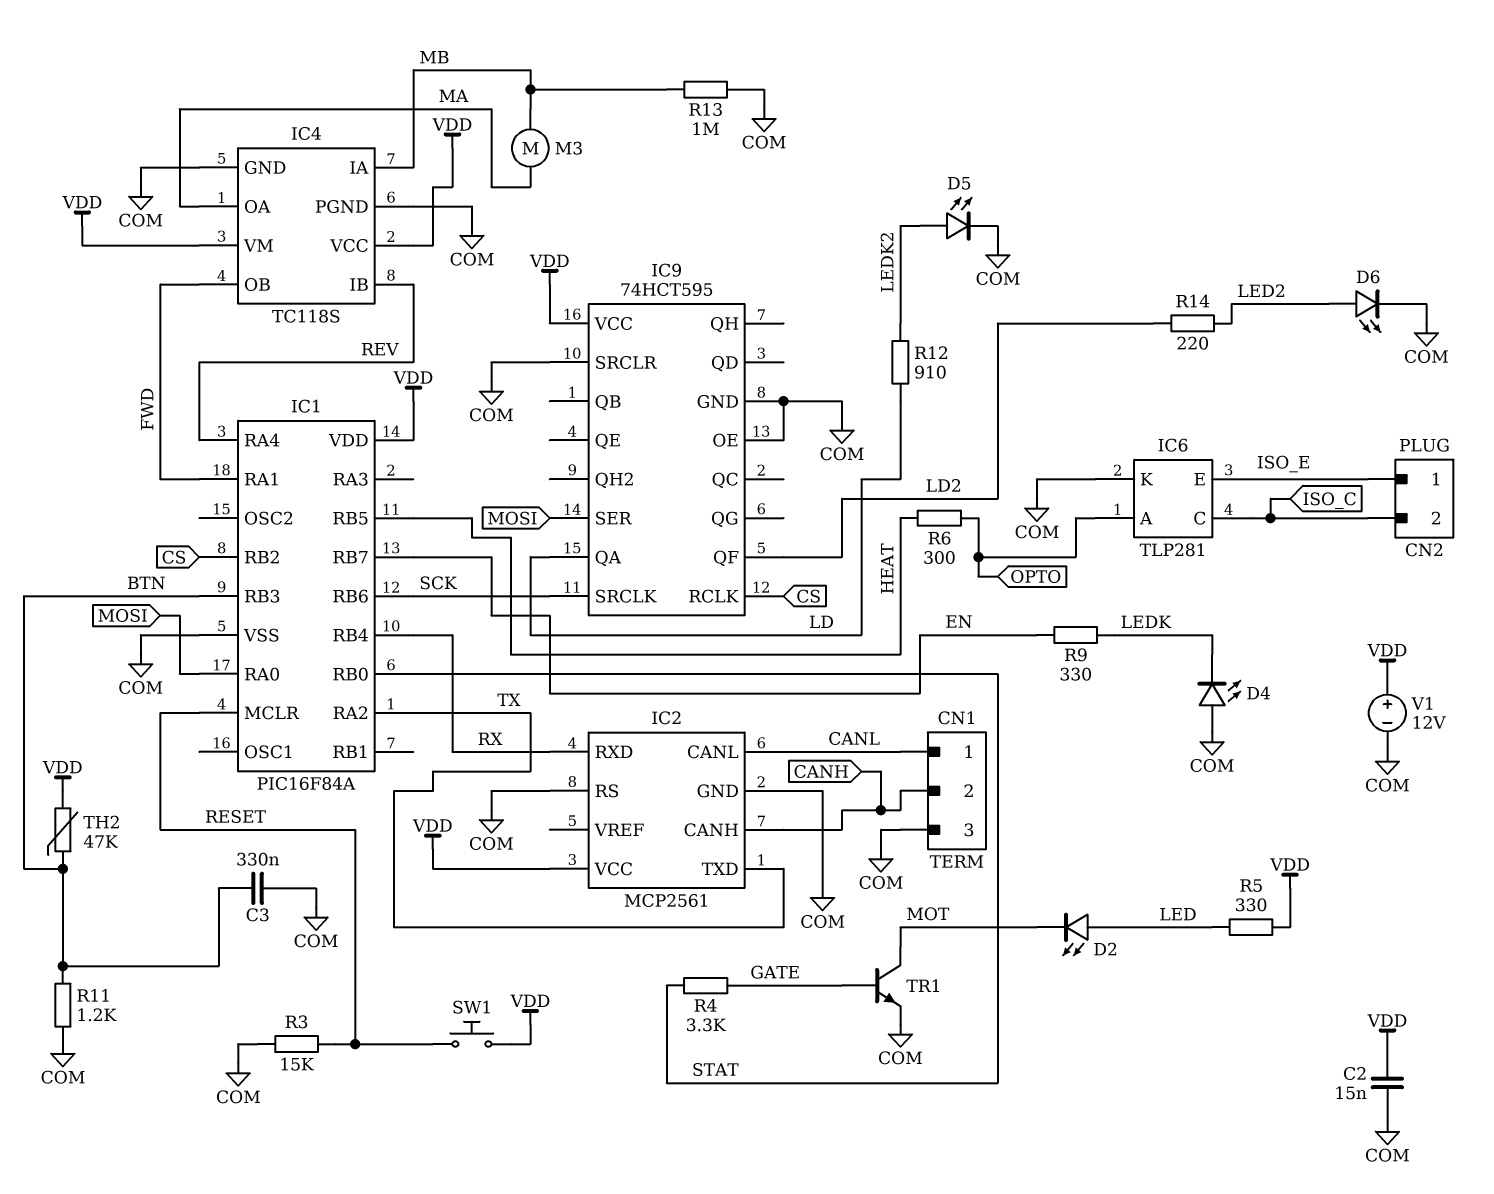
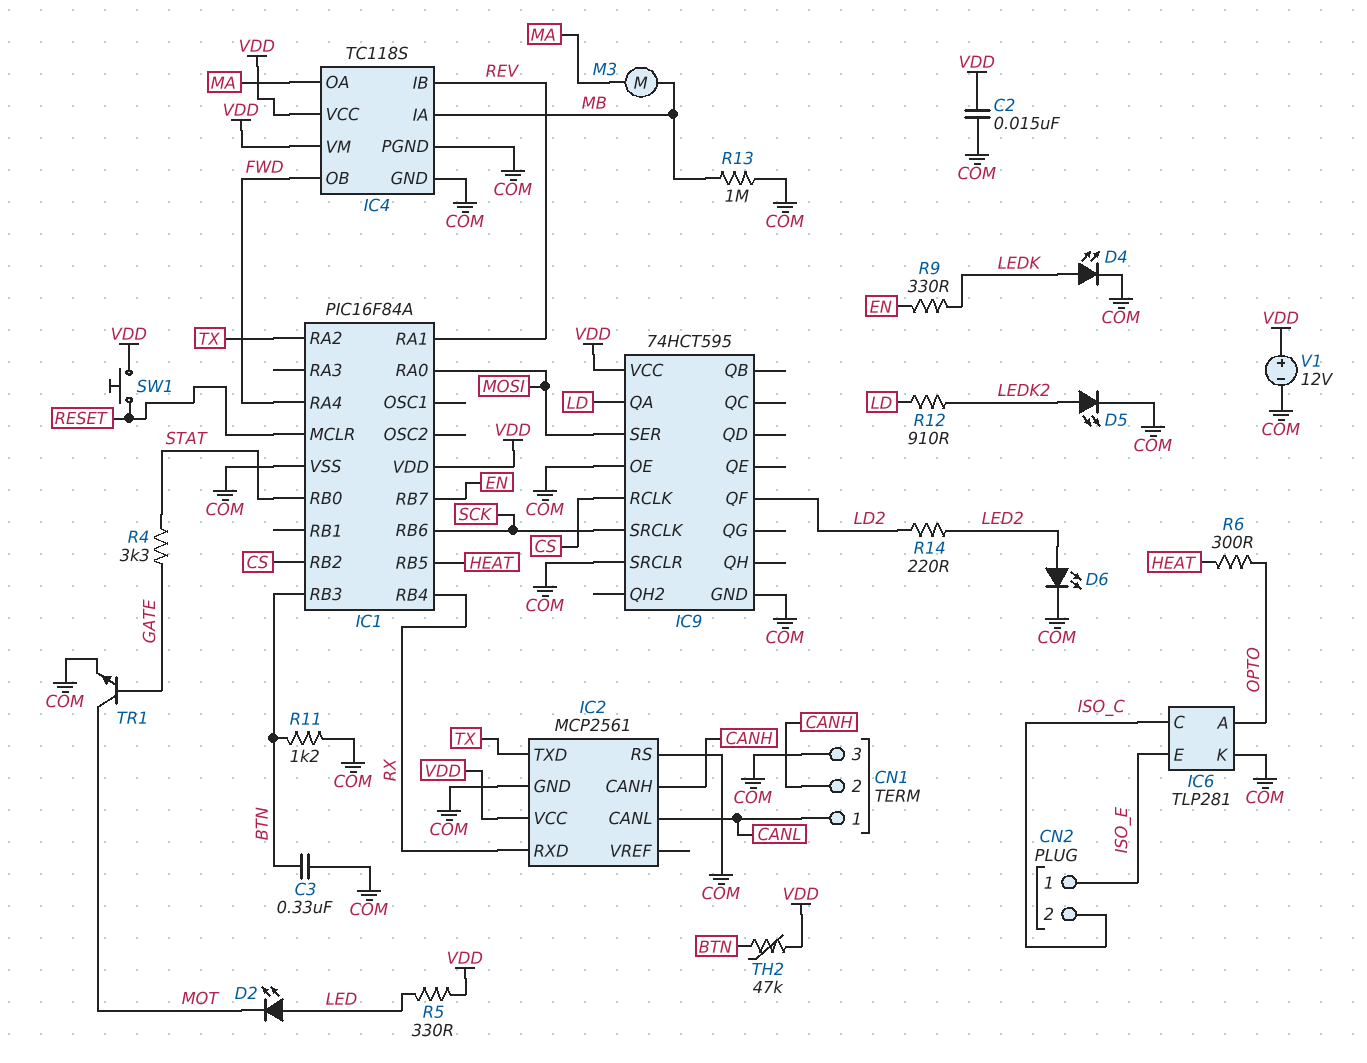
D4: LED (A COM, K LEDK) -> LED (A LEDK, K COM)
IC1 pin RA1: FWD -> REV
IC1 pin RA4: REV -> FWD
R3: 15k (COM, RESET) -> none

